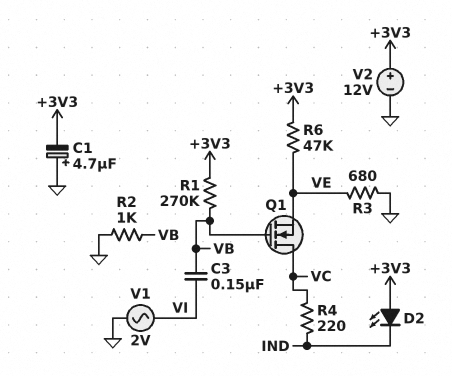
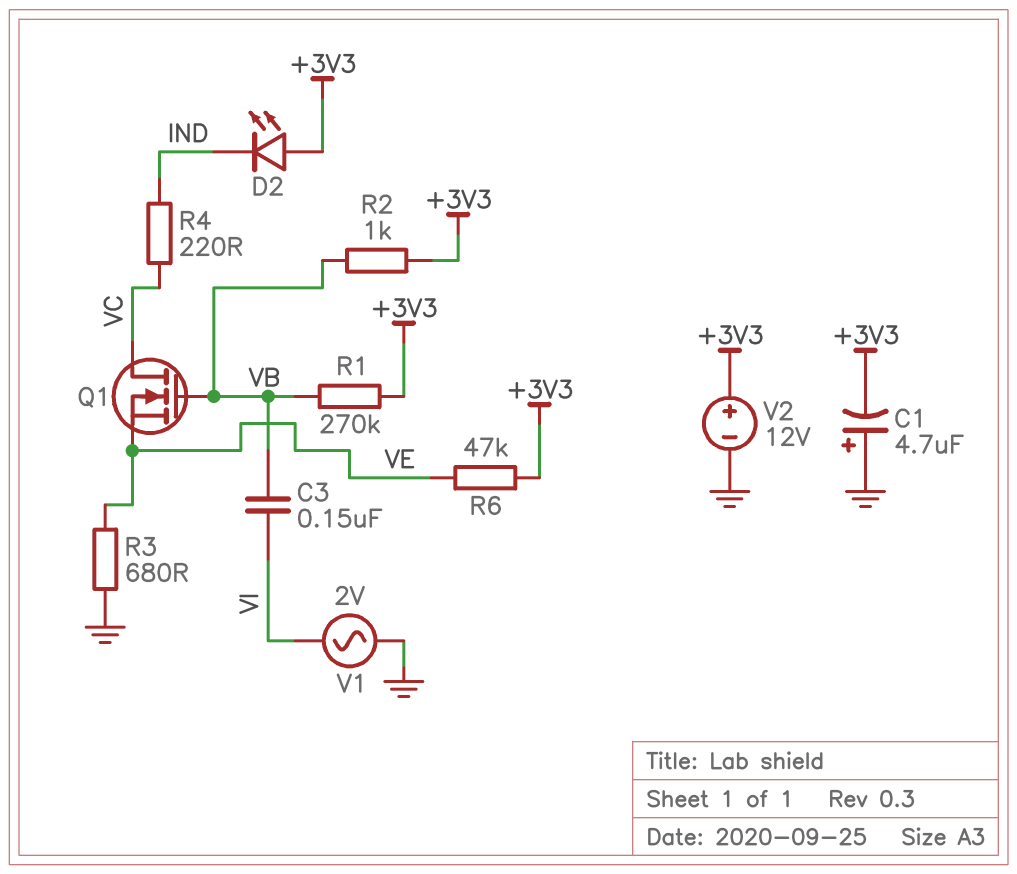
R2: 1k (GND, VB) -> 1k (+3V3, VB)

